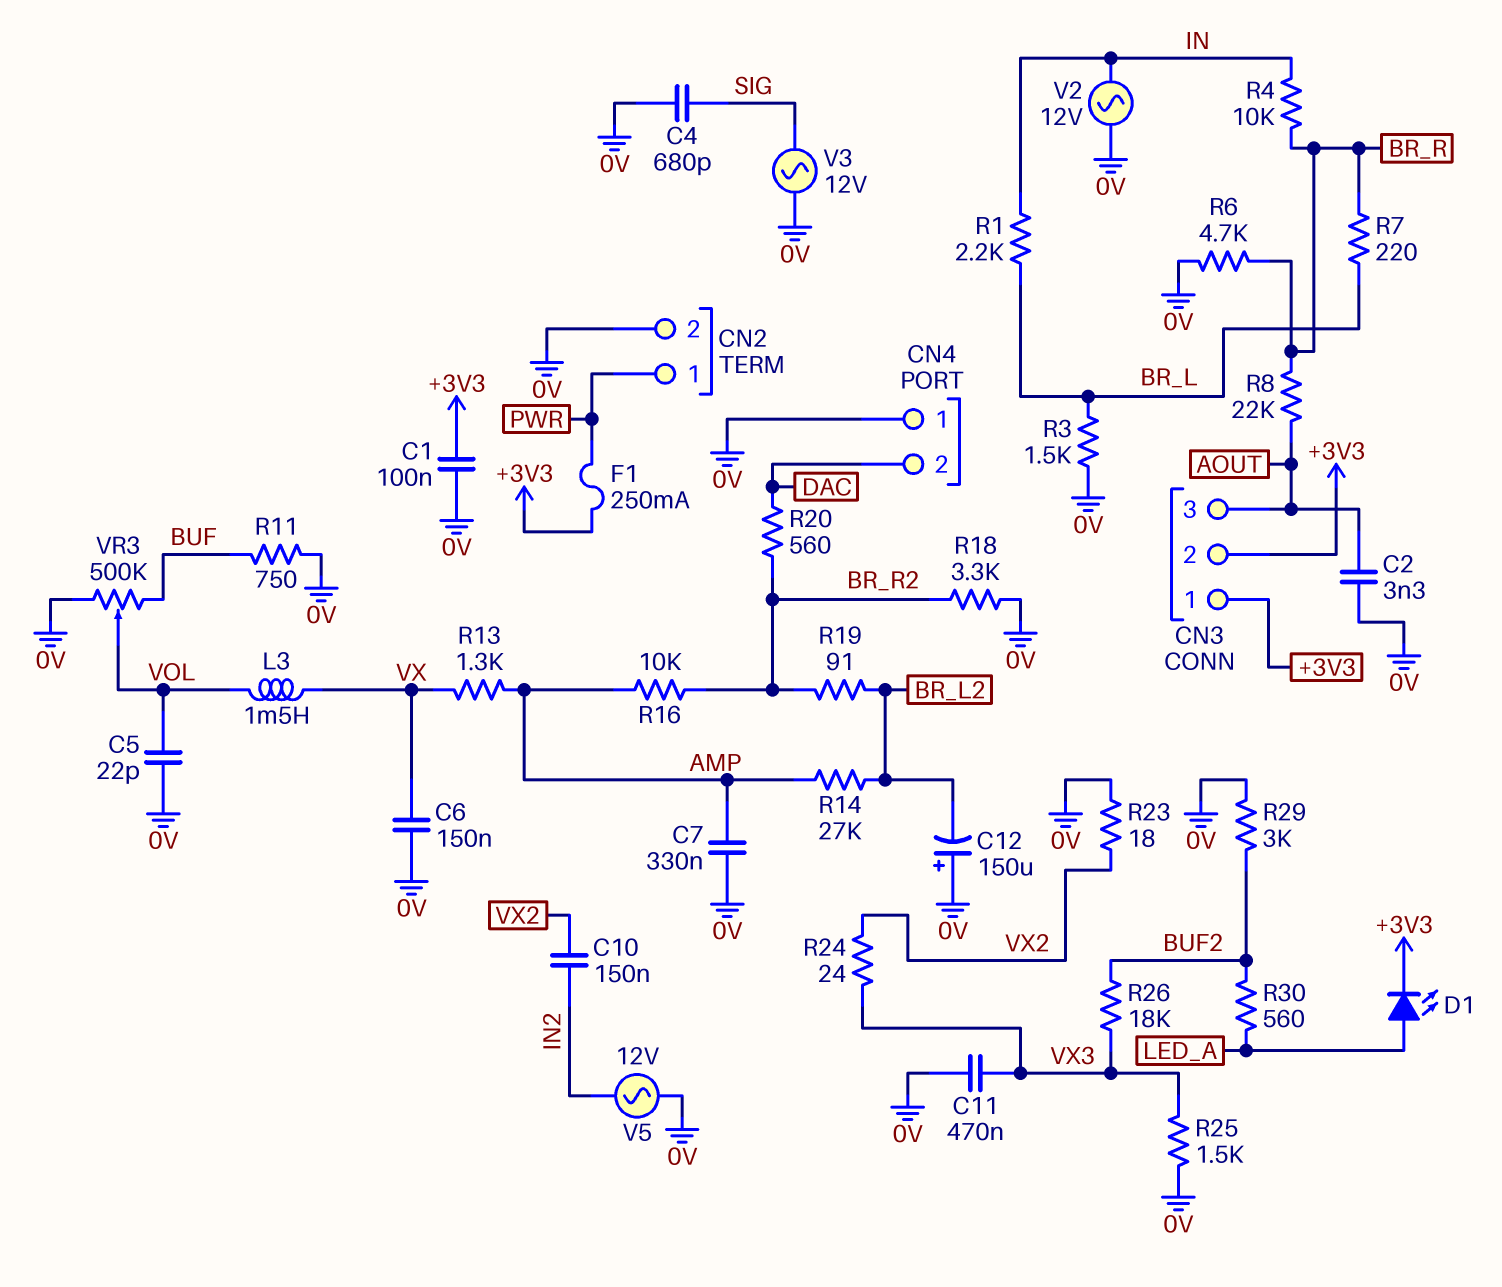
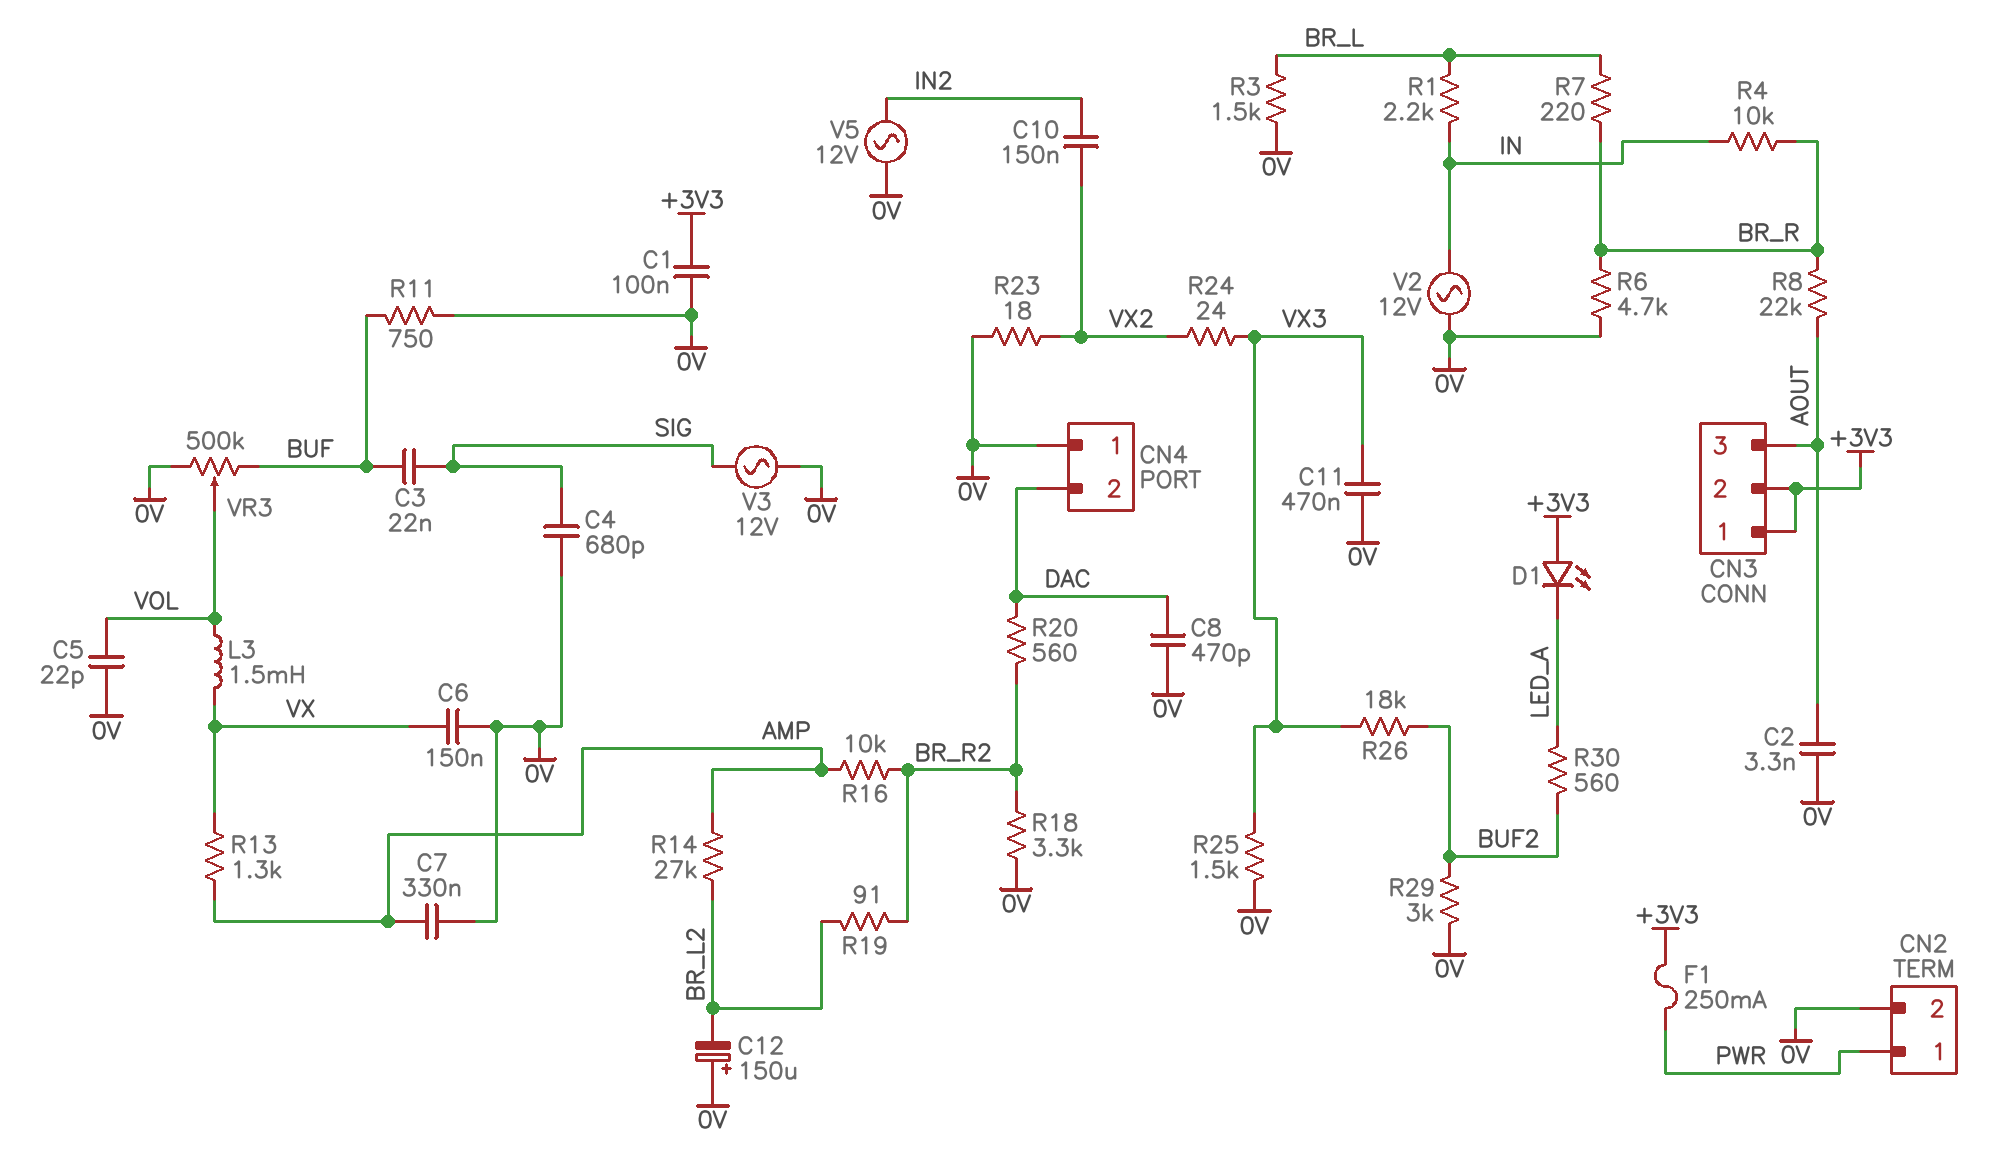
C3: none -> 22nF (BUF, SIG)
C8: none -> 470pF (0V, DAC)
D1: LED (A LED_A, K +3V3) -> LED (A +3V3, K LED_A)

